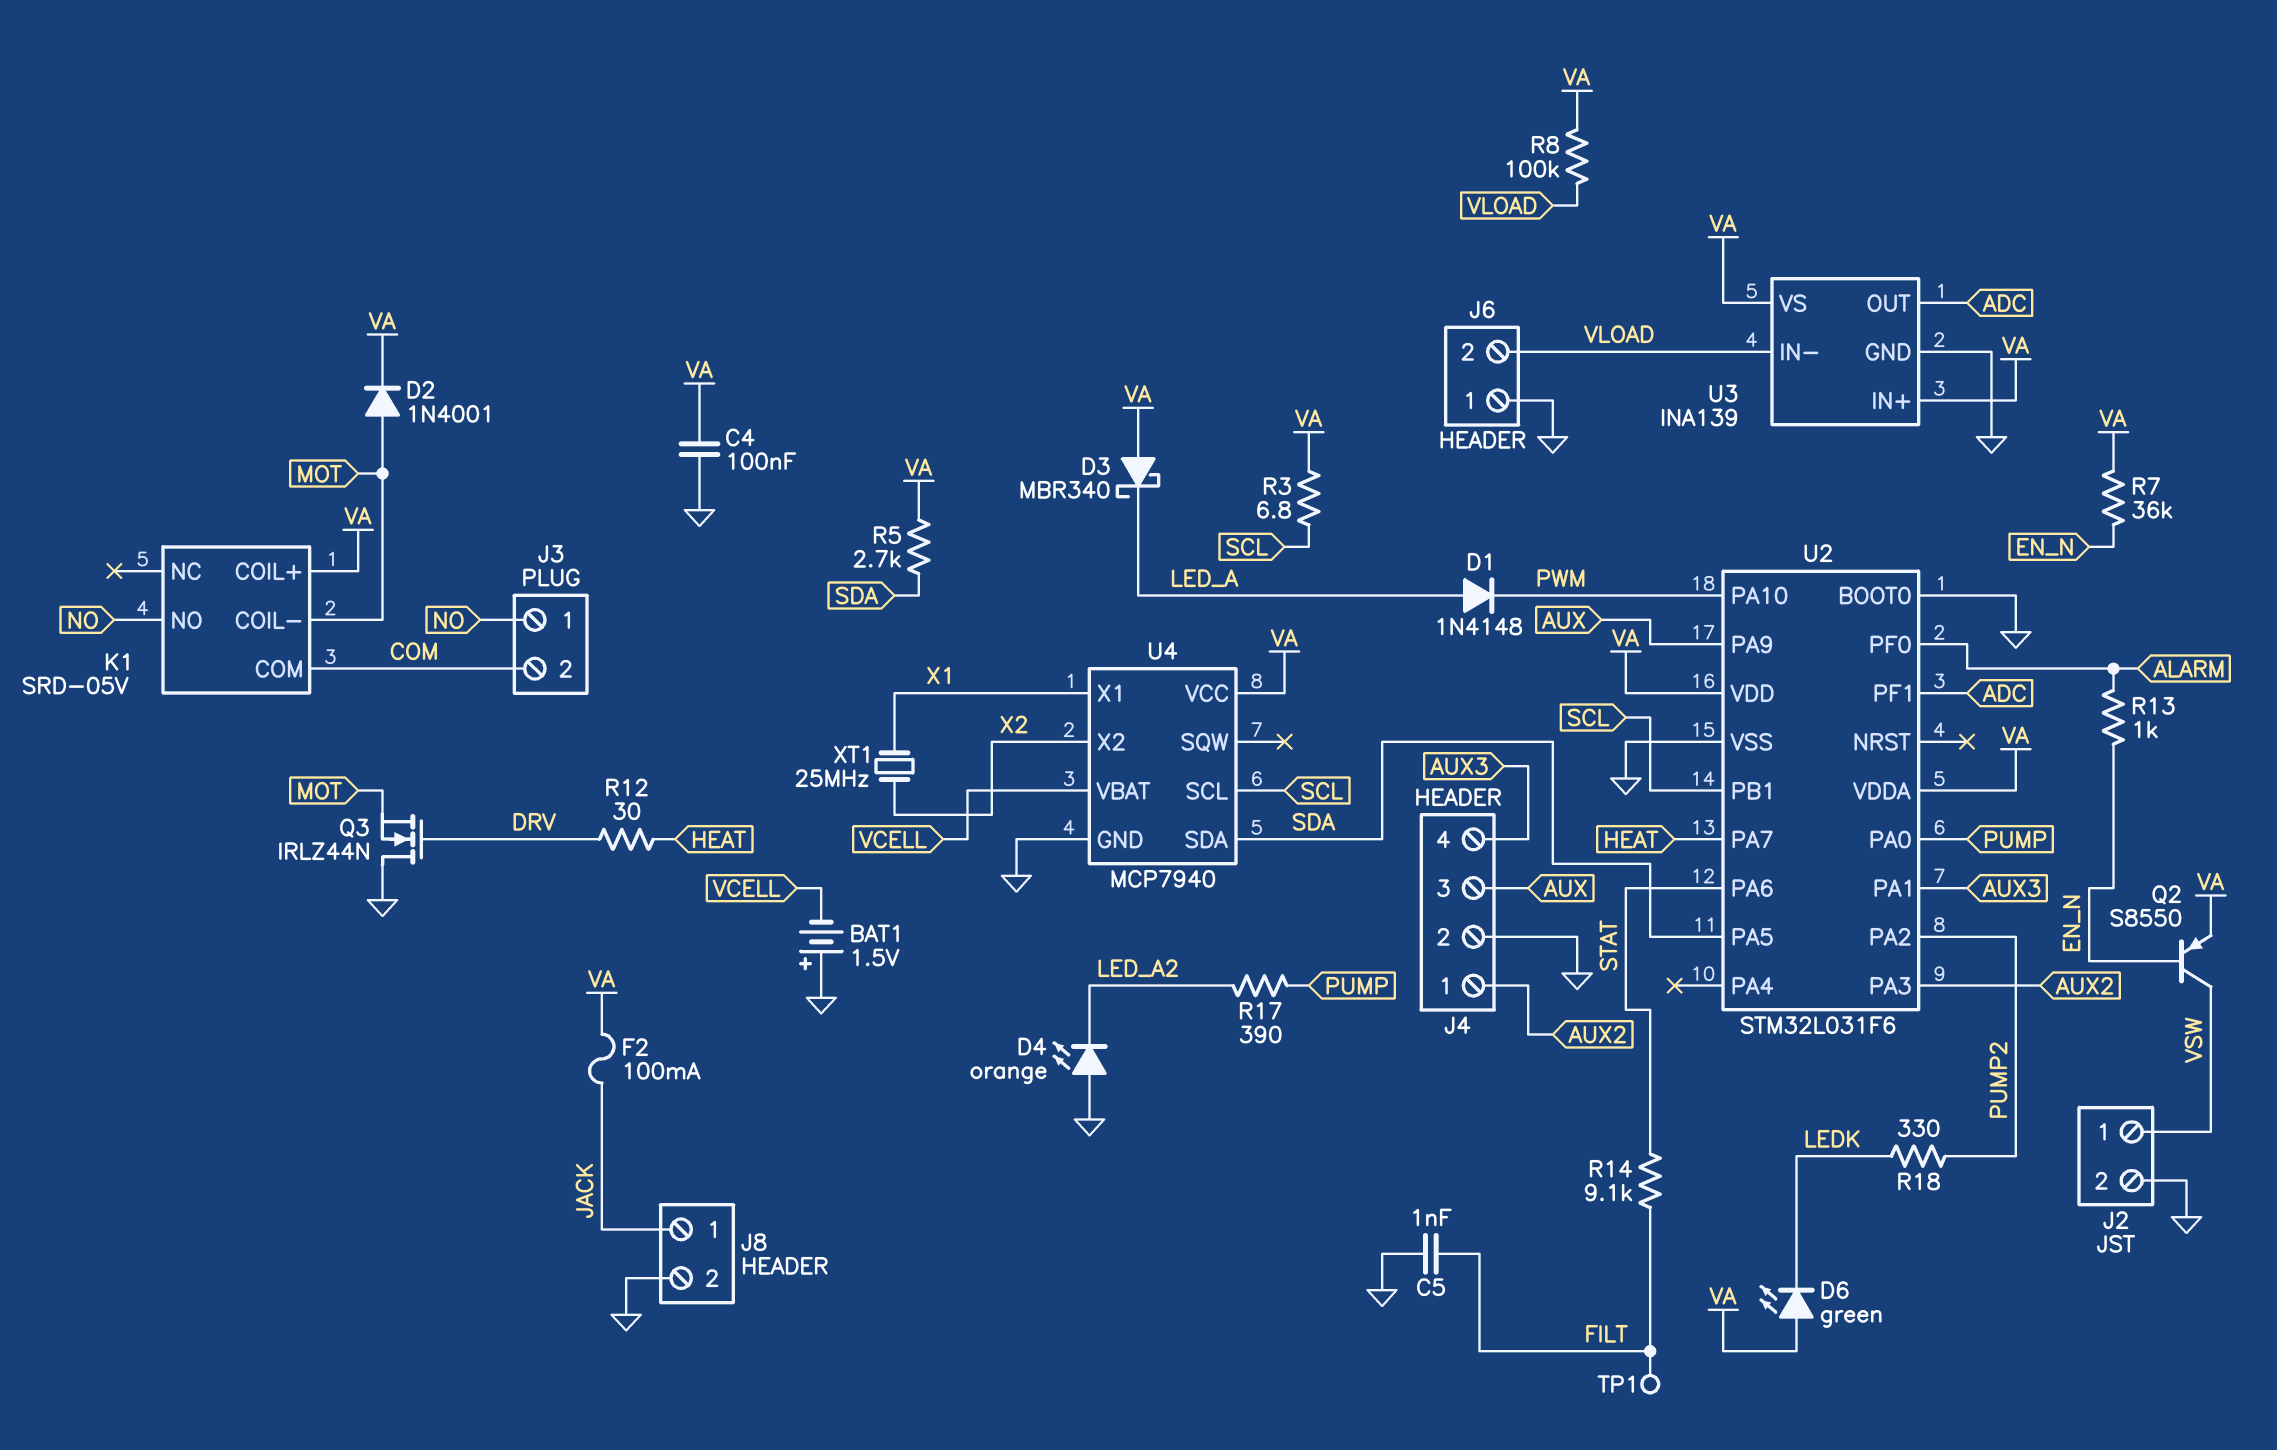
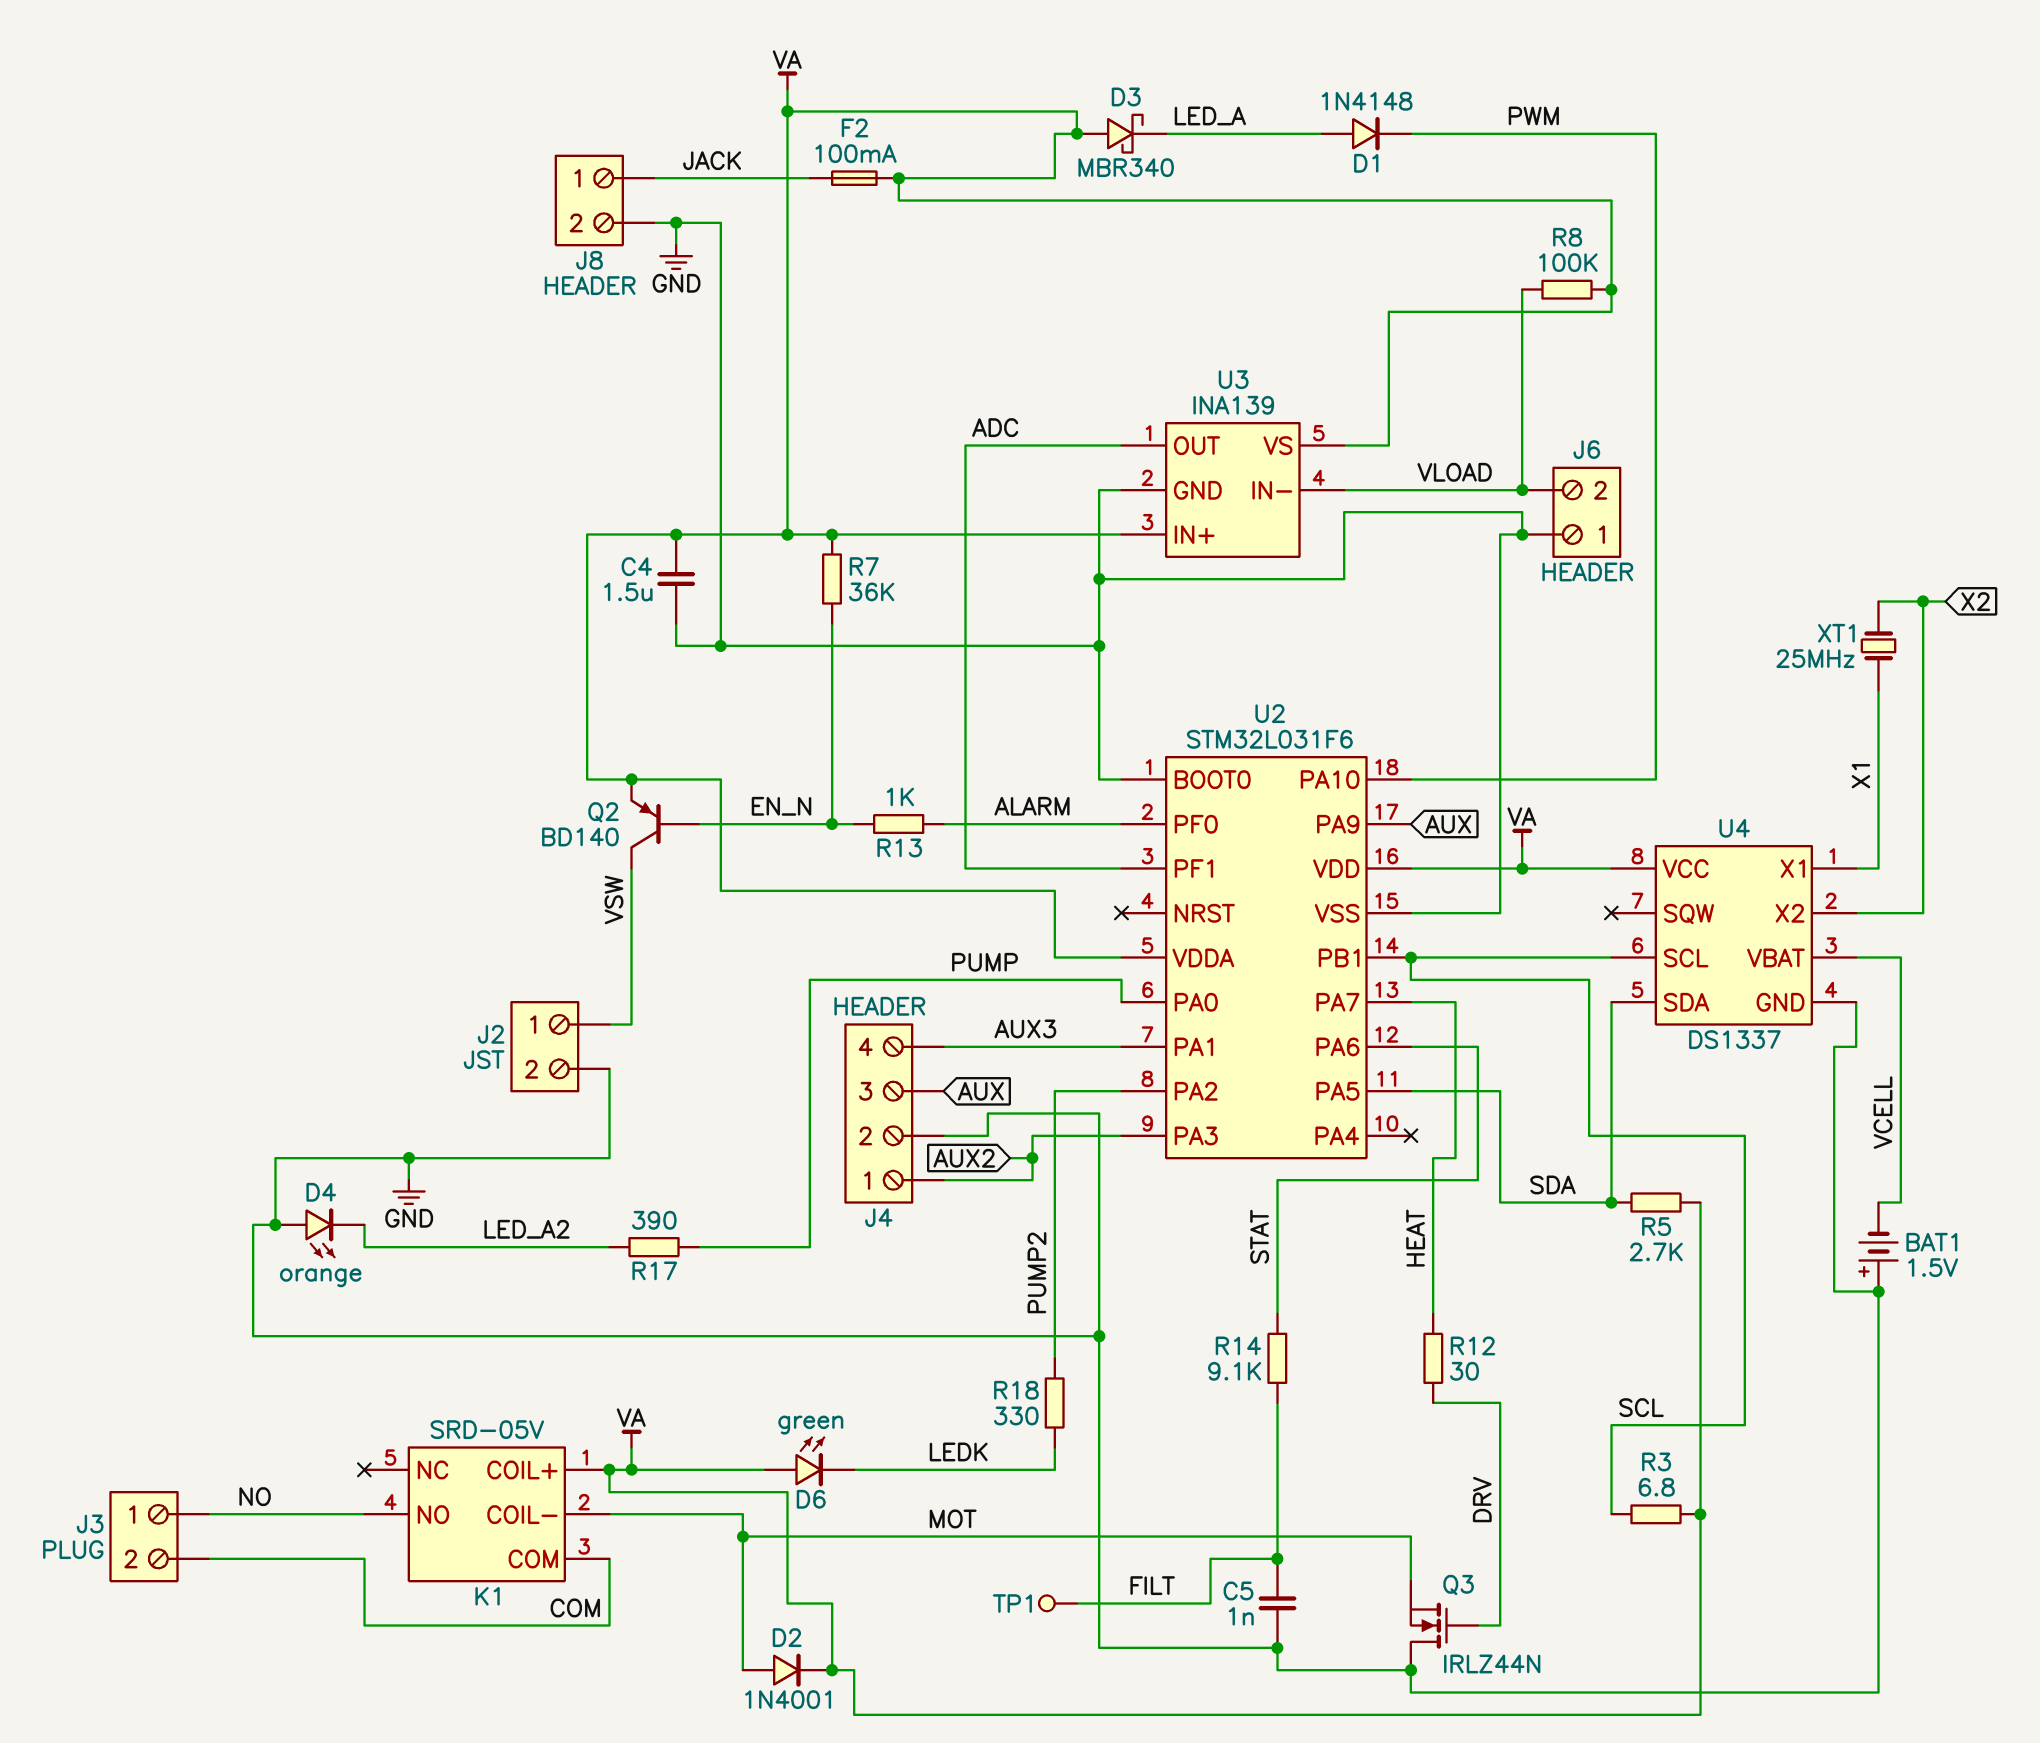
C4: 100nF (GND, VA) -> 1.5uF (GND, VA)
Q2: PNP S8550 (B EN_N, C VSW, E VA) -> PNP BD140 (B EN_N, C VSW, E VA)
U4: MCP7940 -> DS1337

